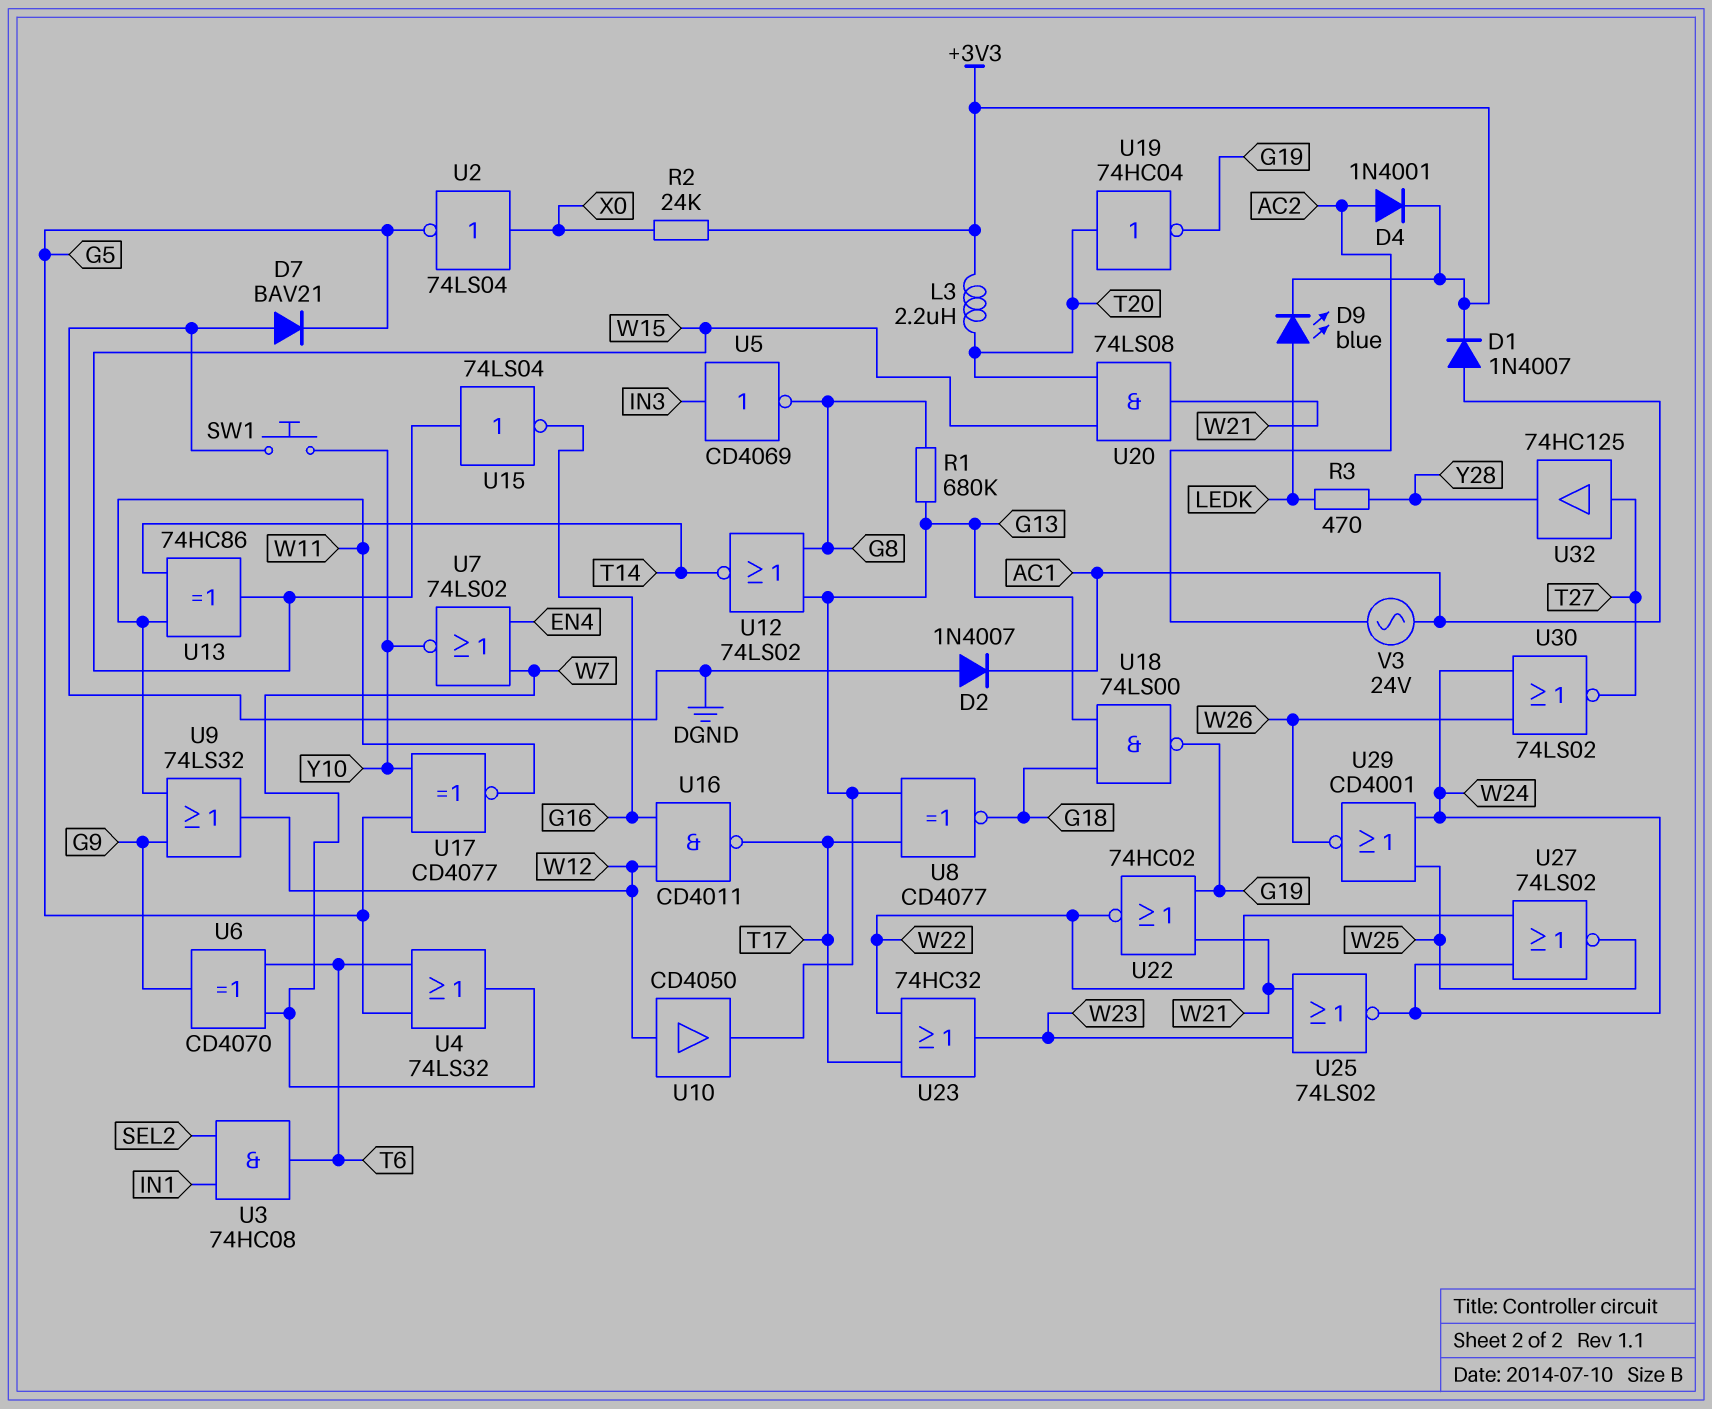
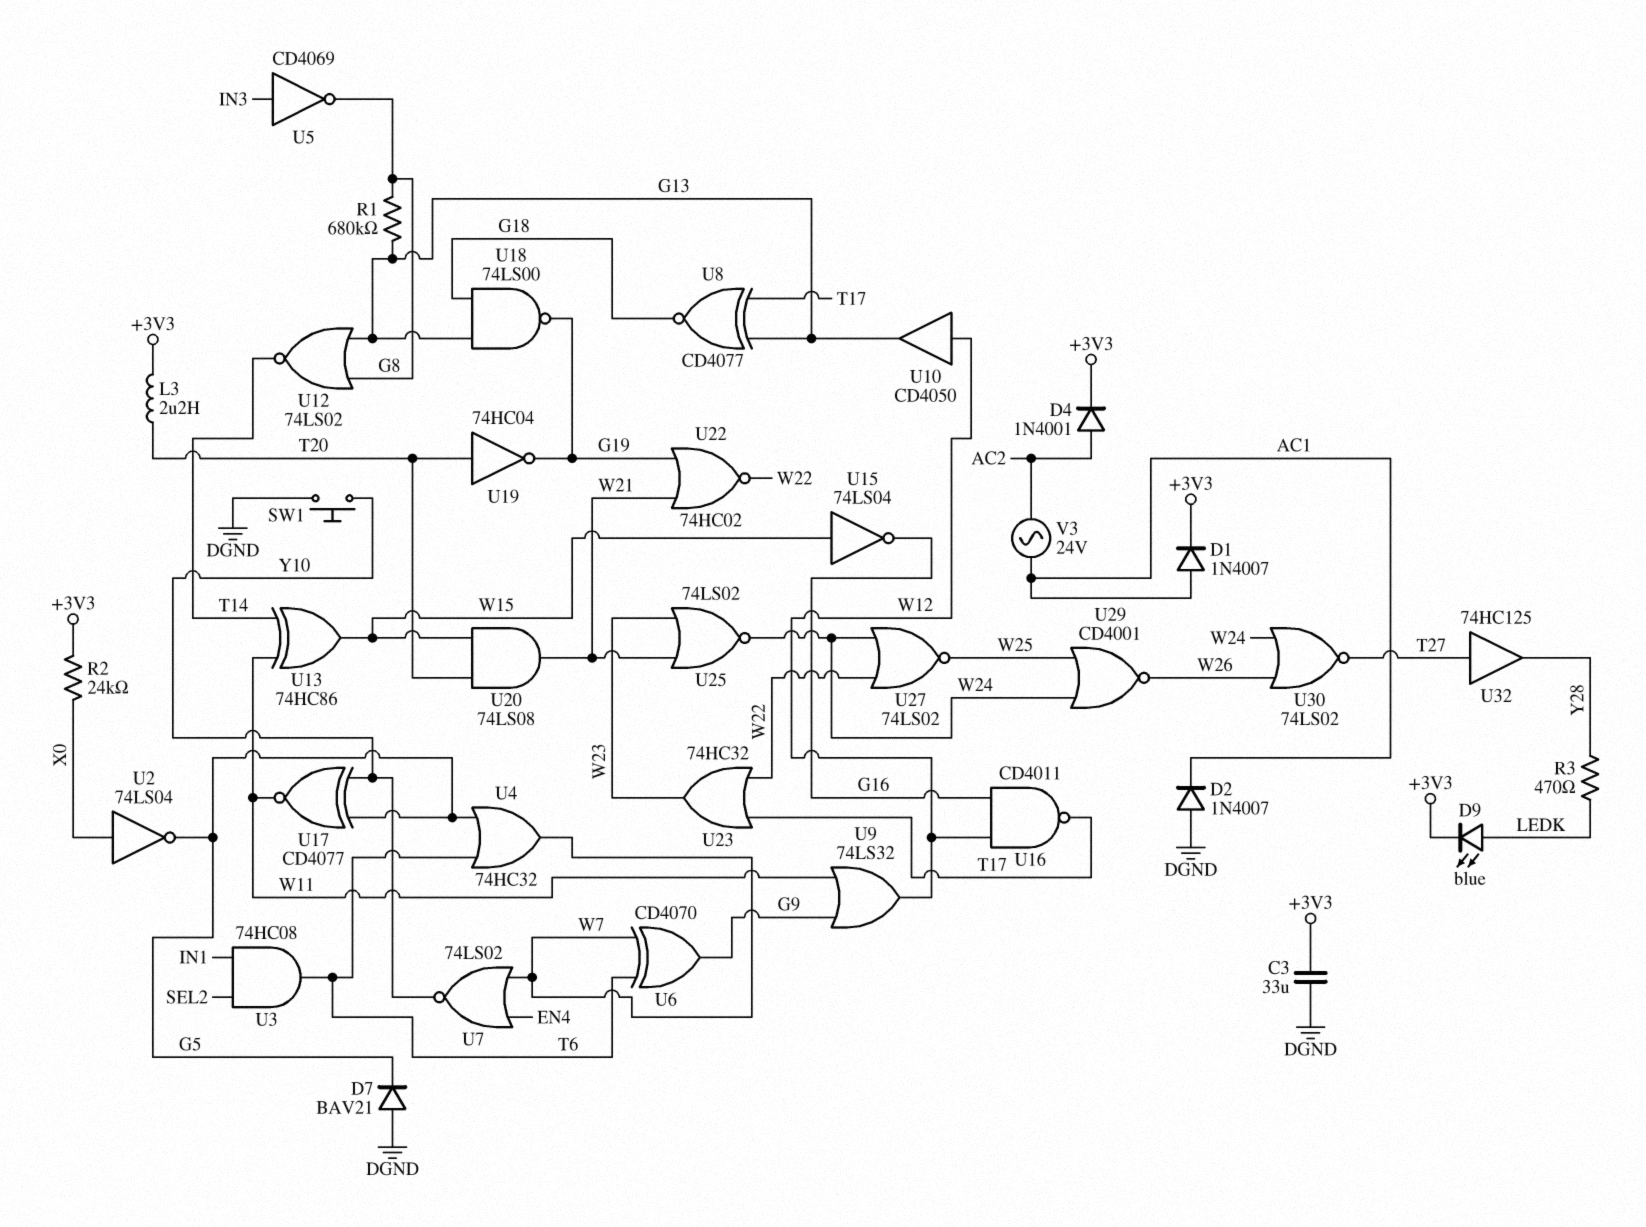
C3: none -> 33uF (+3V3, DGND)
U4: OR 74LS32 (in G5, in T6, out W7) -> OR 74HC32 (in G5, in T6, out W7)

